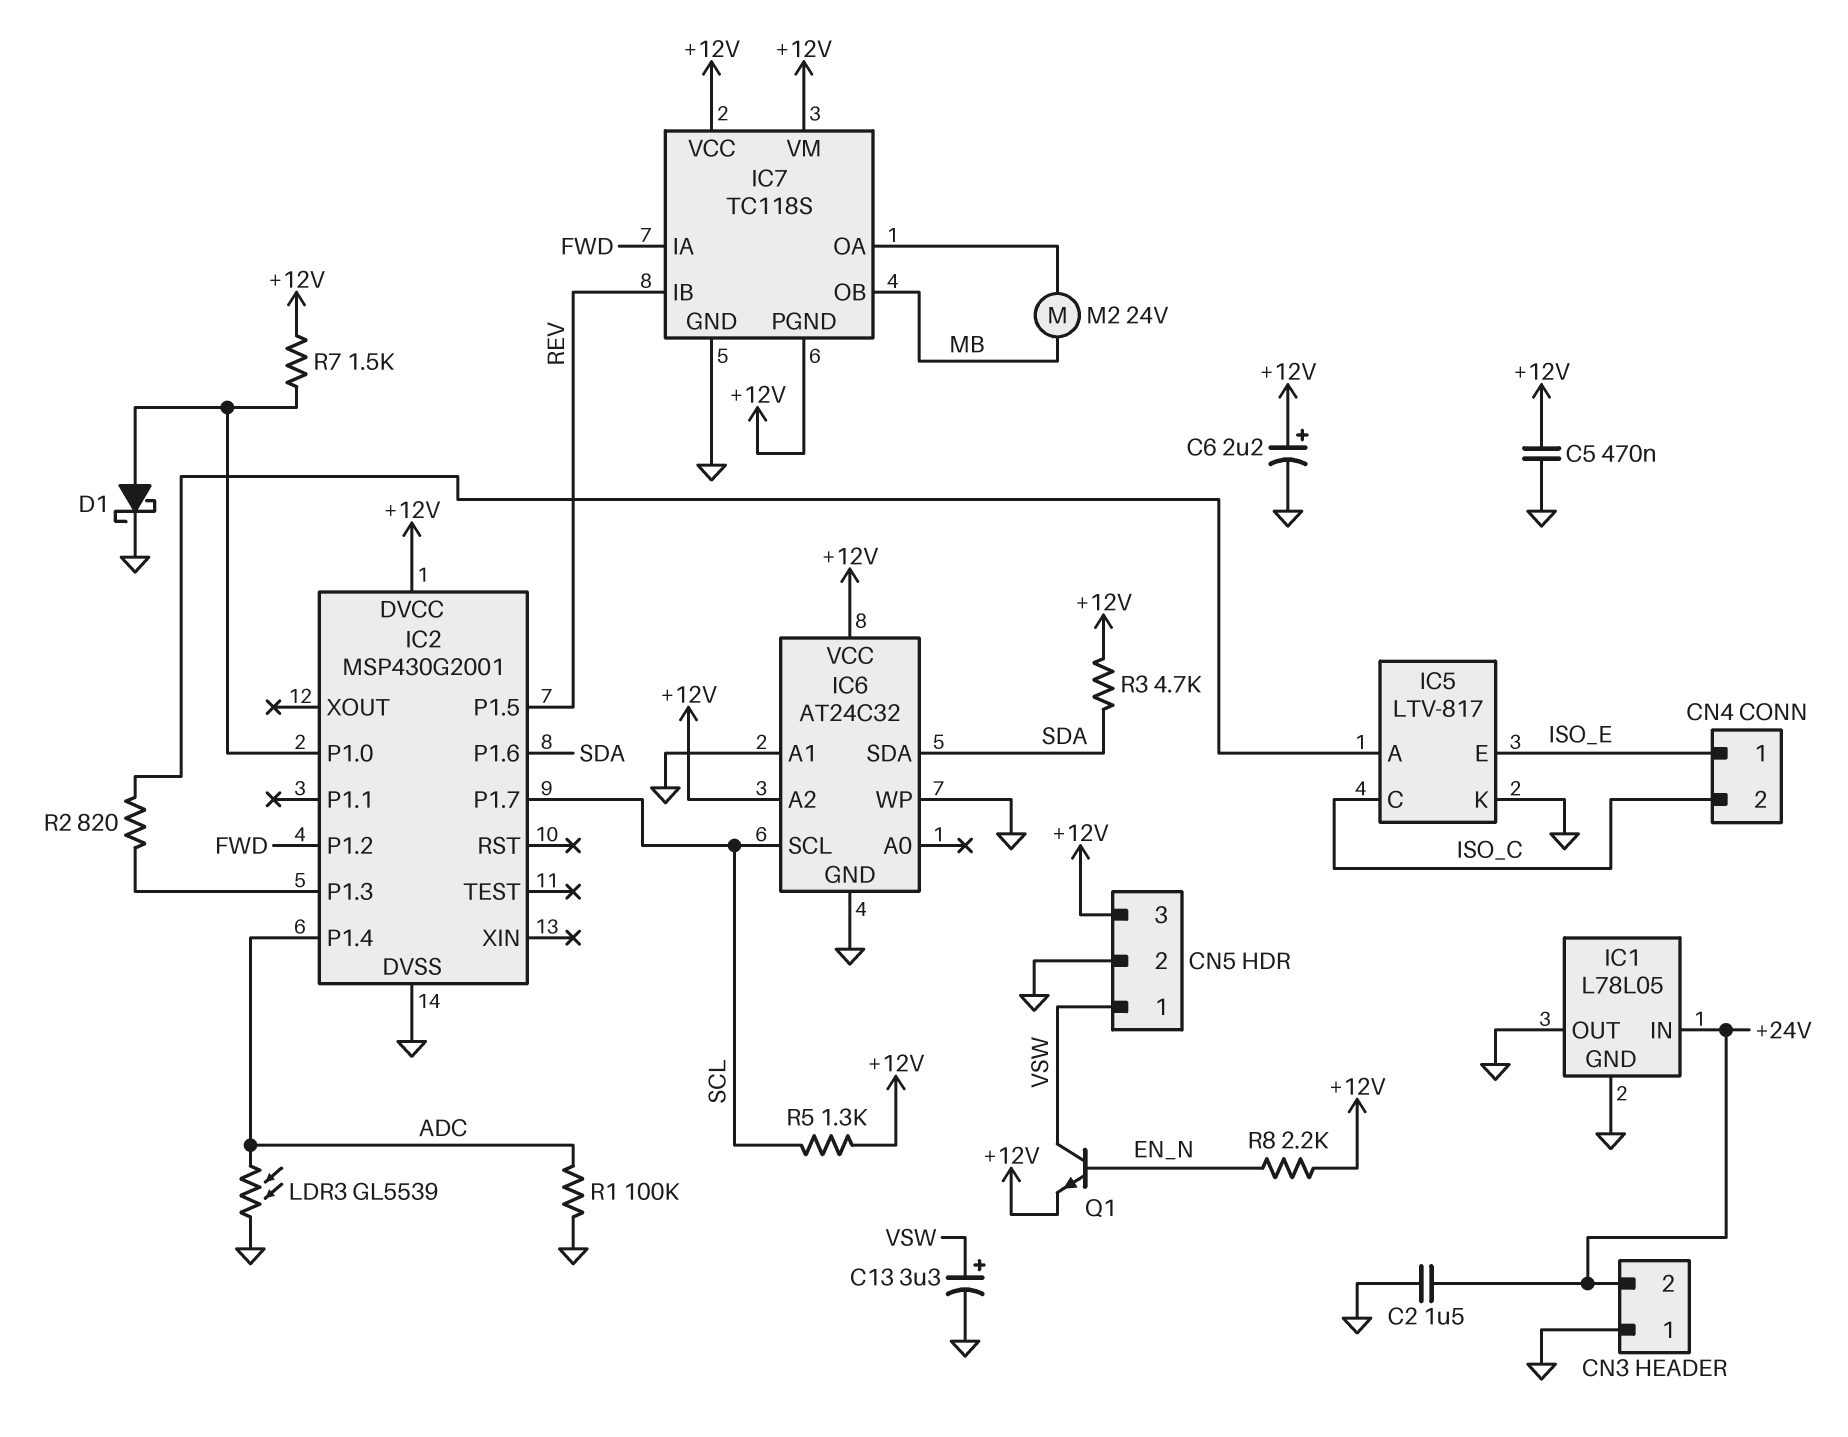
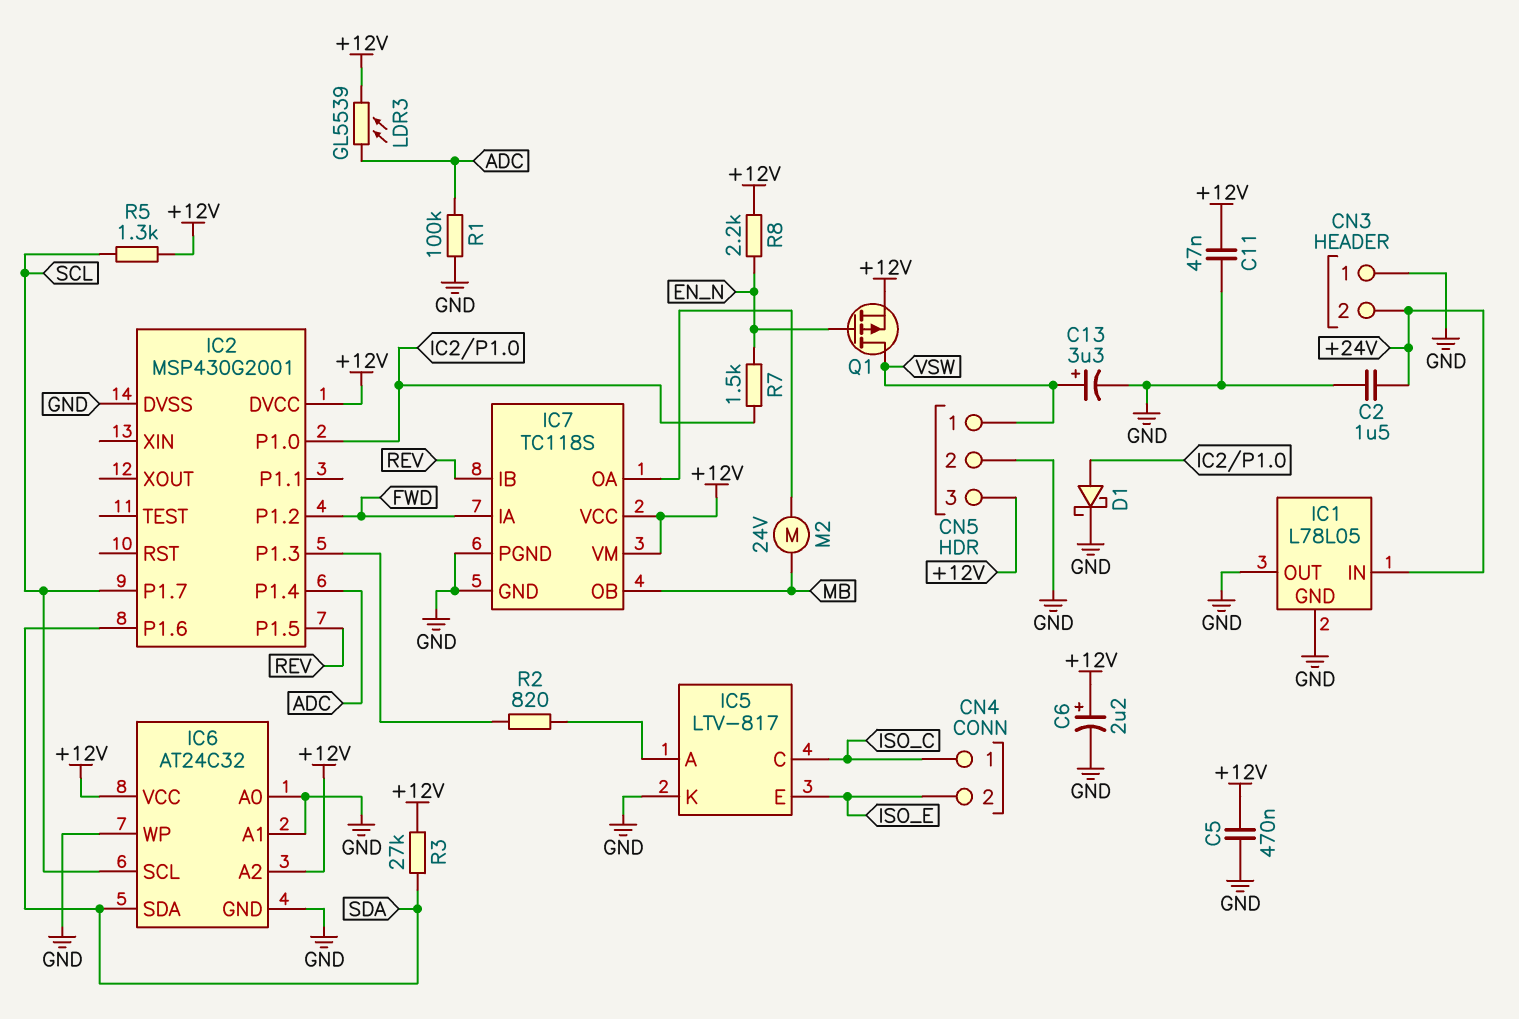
C11: none -> 47nF (+12V, GND)
CN4 pin 1: ISO_E -> ISO_C
CN4 pin 2: ISO_C -> ISO_E
IC6 pin A0: none -> GND
IC7 pin PGND: +12V -> GND
LDR3: GL5539 (ADC, GND) -> GL5539 (+12V, ADC)
Q1: NPN (B EN_N, C VSW, E +12V) -> PMOS (G EN_N, D VSW, S +12V)
R3: 4.7k (+12V, SDA) -> 27k (+12V, SDA)
R7: 1.5k (+12V, IC2/P1.0) -> 1.5k (EN_N, IC2/P1.0)

